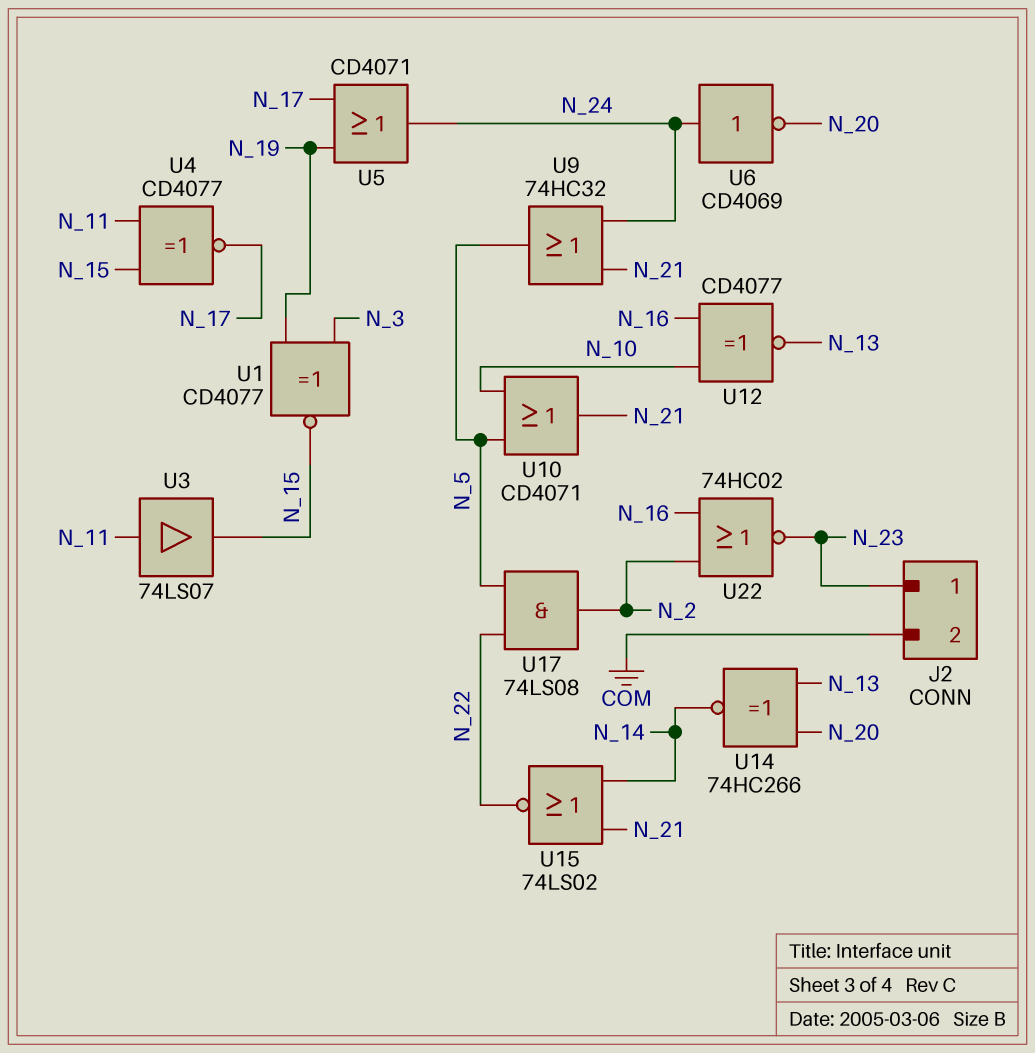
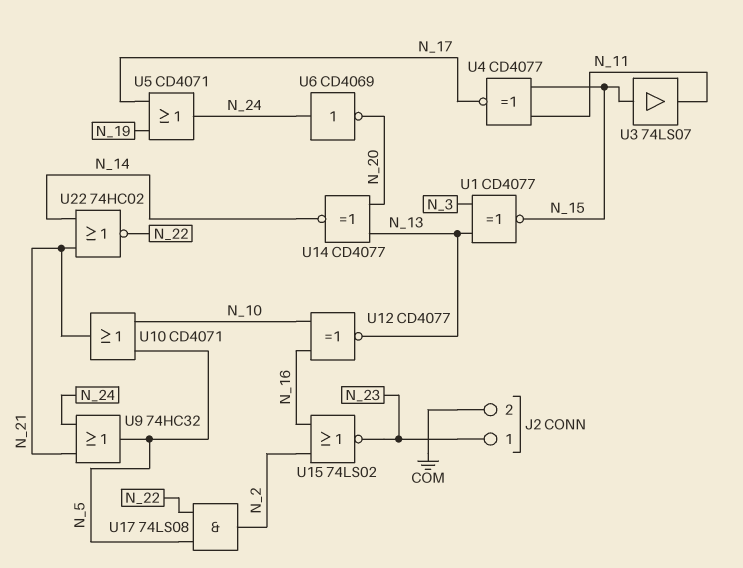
U1: XNOR CD4077 (in N_3, in N_19, out N_15) -> XNOR CD4077 (in N_3, in N_13, out N_15)
U3: buffer 74LS07 (in N_11, out N_15) -> buffer 74LS07 (in N_15, out N_11)
U14: XNOR 74HC266 (in N_13, in N_20, out N_14) -> XNOR CD4077 (in N_13, in N_20, out N_14)
U15: NOR 74LS02 (in N_14, in N_21, out N_22) -> NOR 74LS02 (in N_2, in N_16, out N_23)
U22: NOR 74HC02 (in N_2, in N_16, out N_23) -> NOR 74HC02 (in N_14, in N_21, out N_22)

